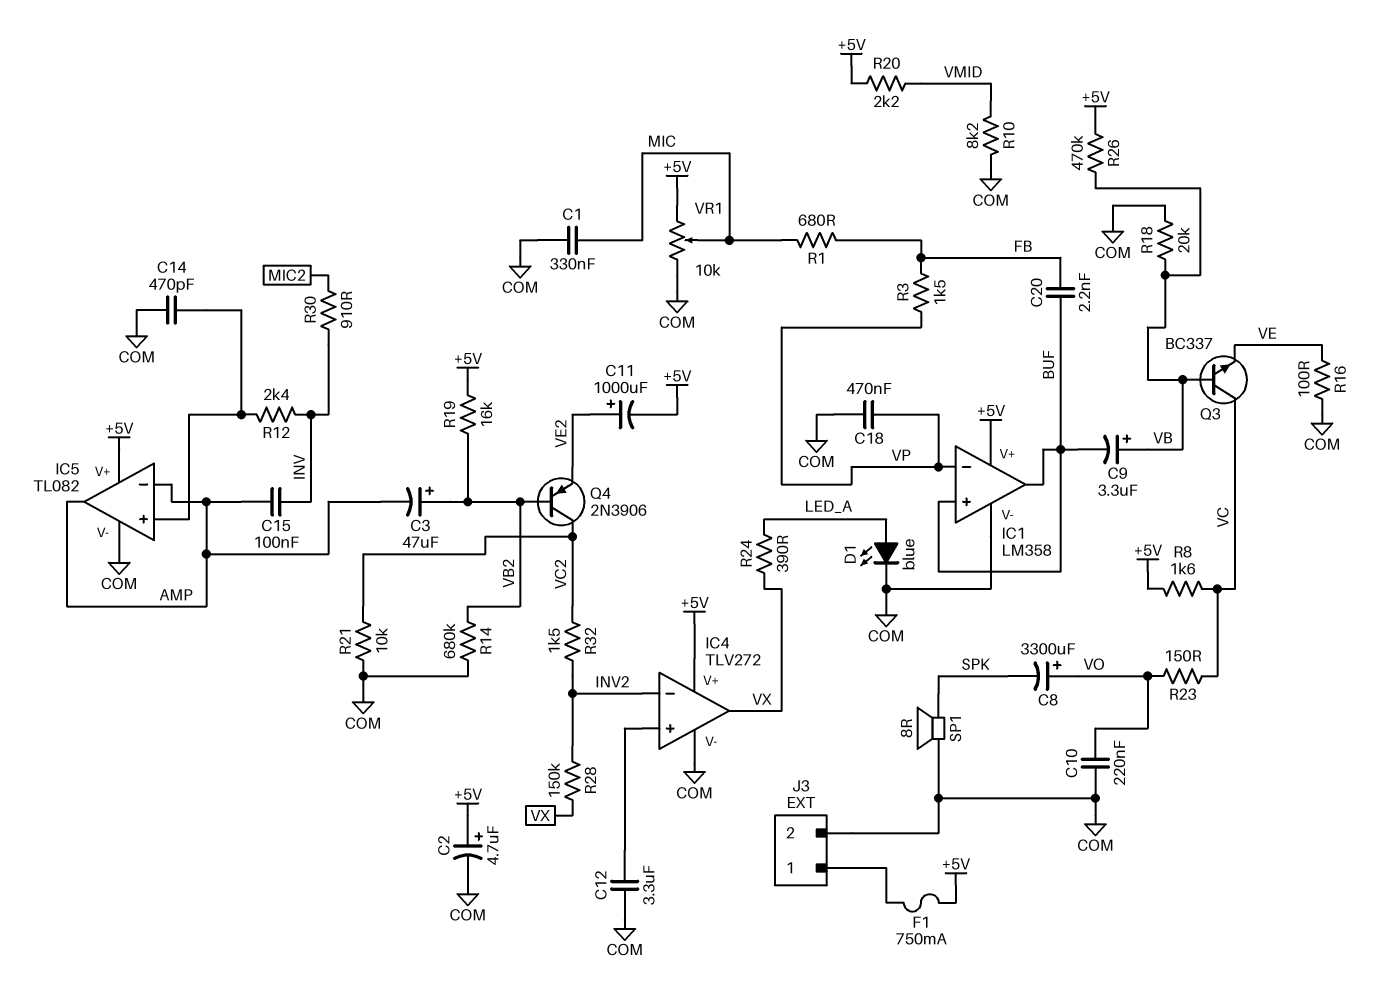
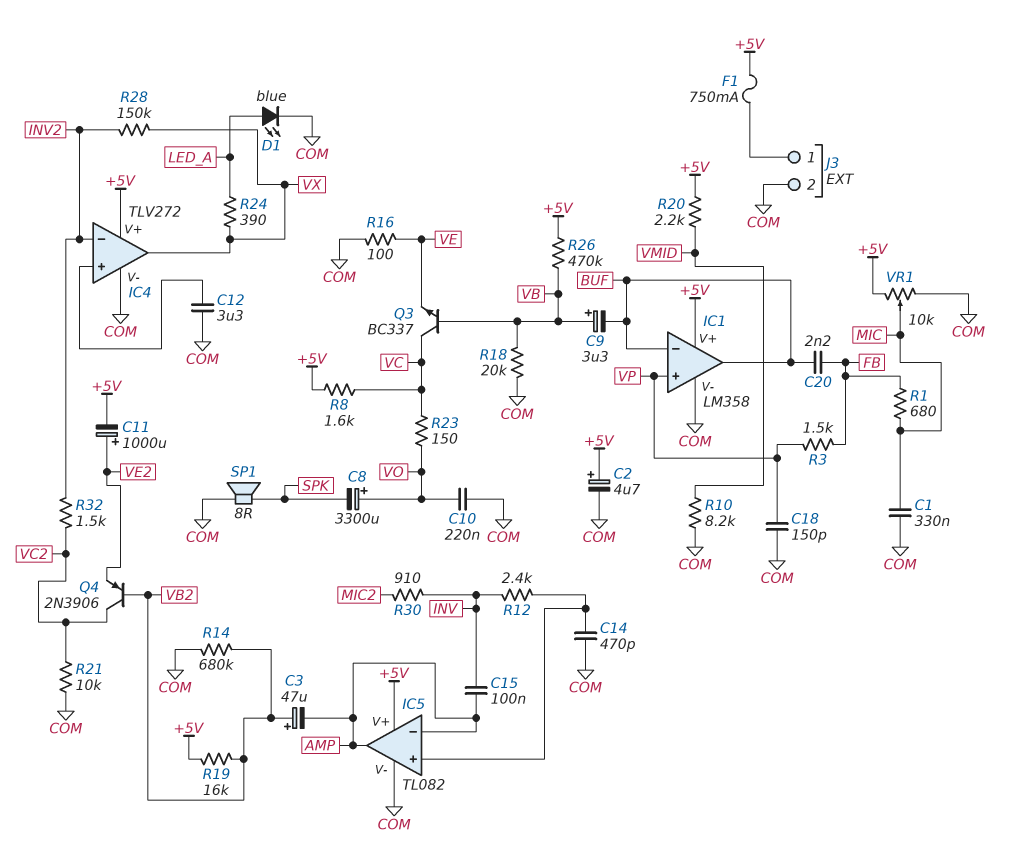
C18: 470nF (COM, VP) -> 150pF (COM, VP)
IC1 pin in+: BUF -> VP
IC1 pin in-: VP -> BUF

